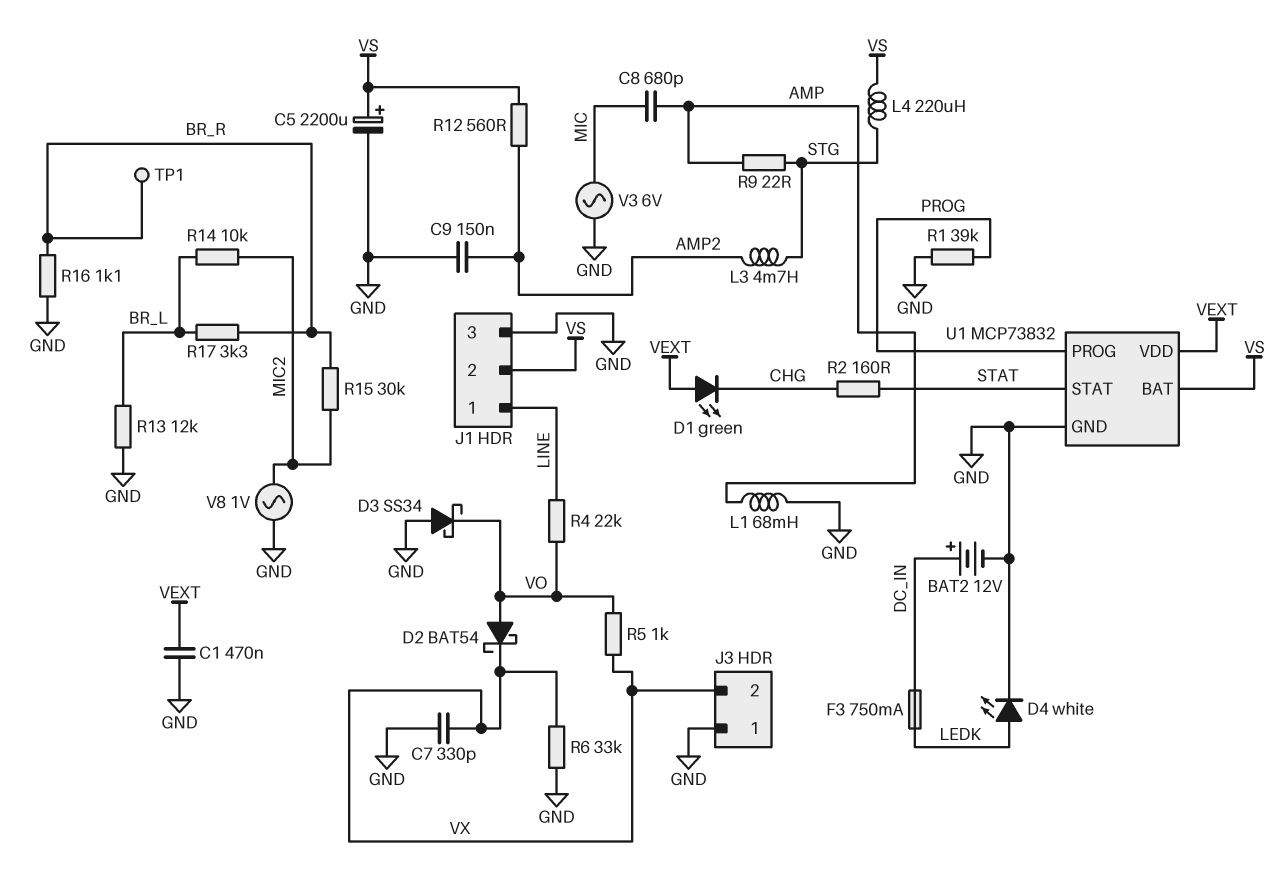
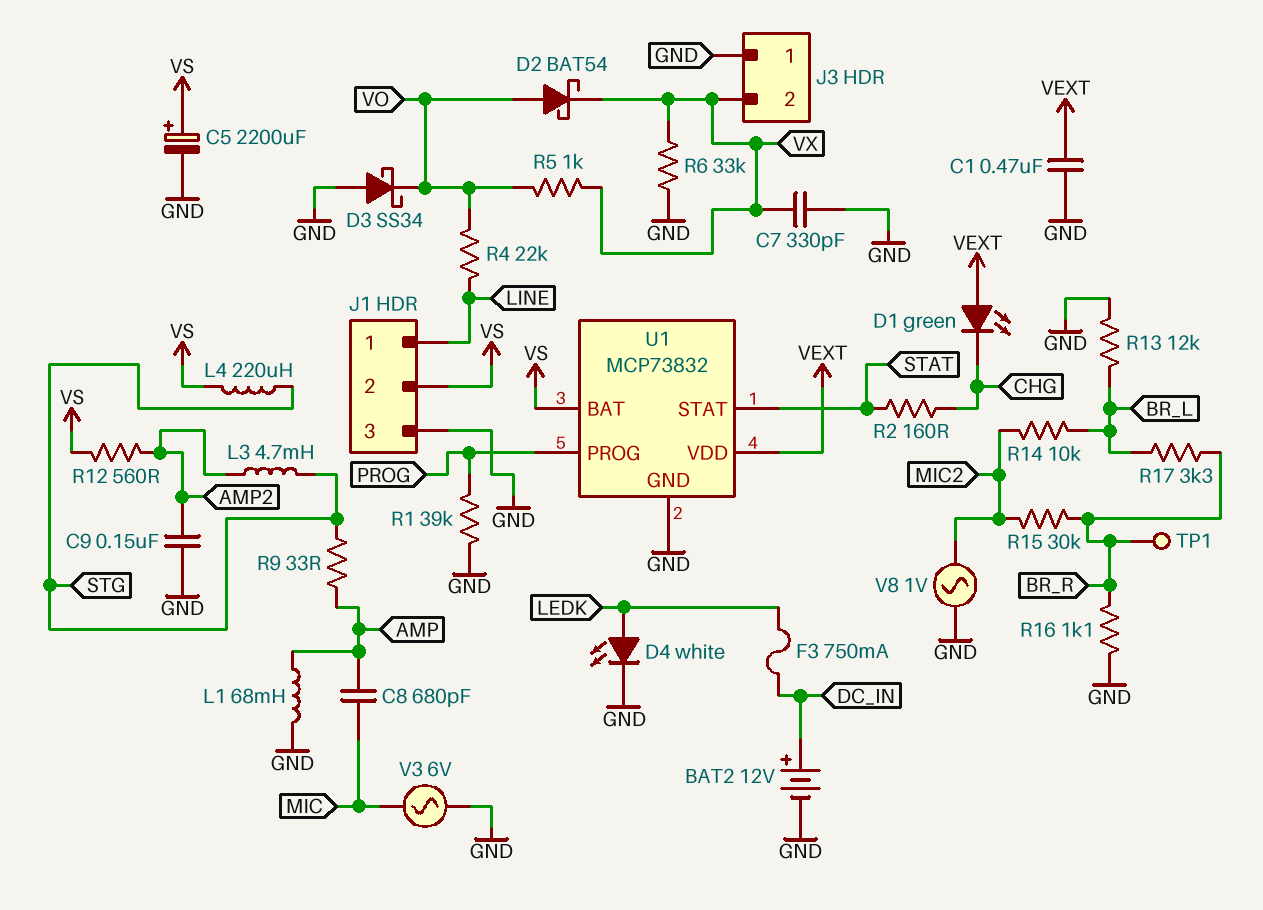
R9: 22 (AMP, STG) -> 33 (AMP, STG)

